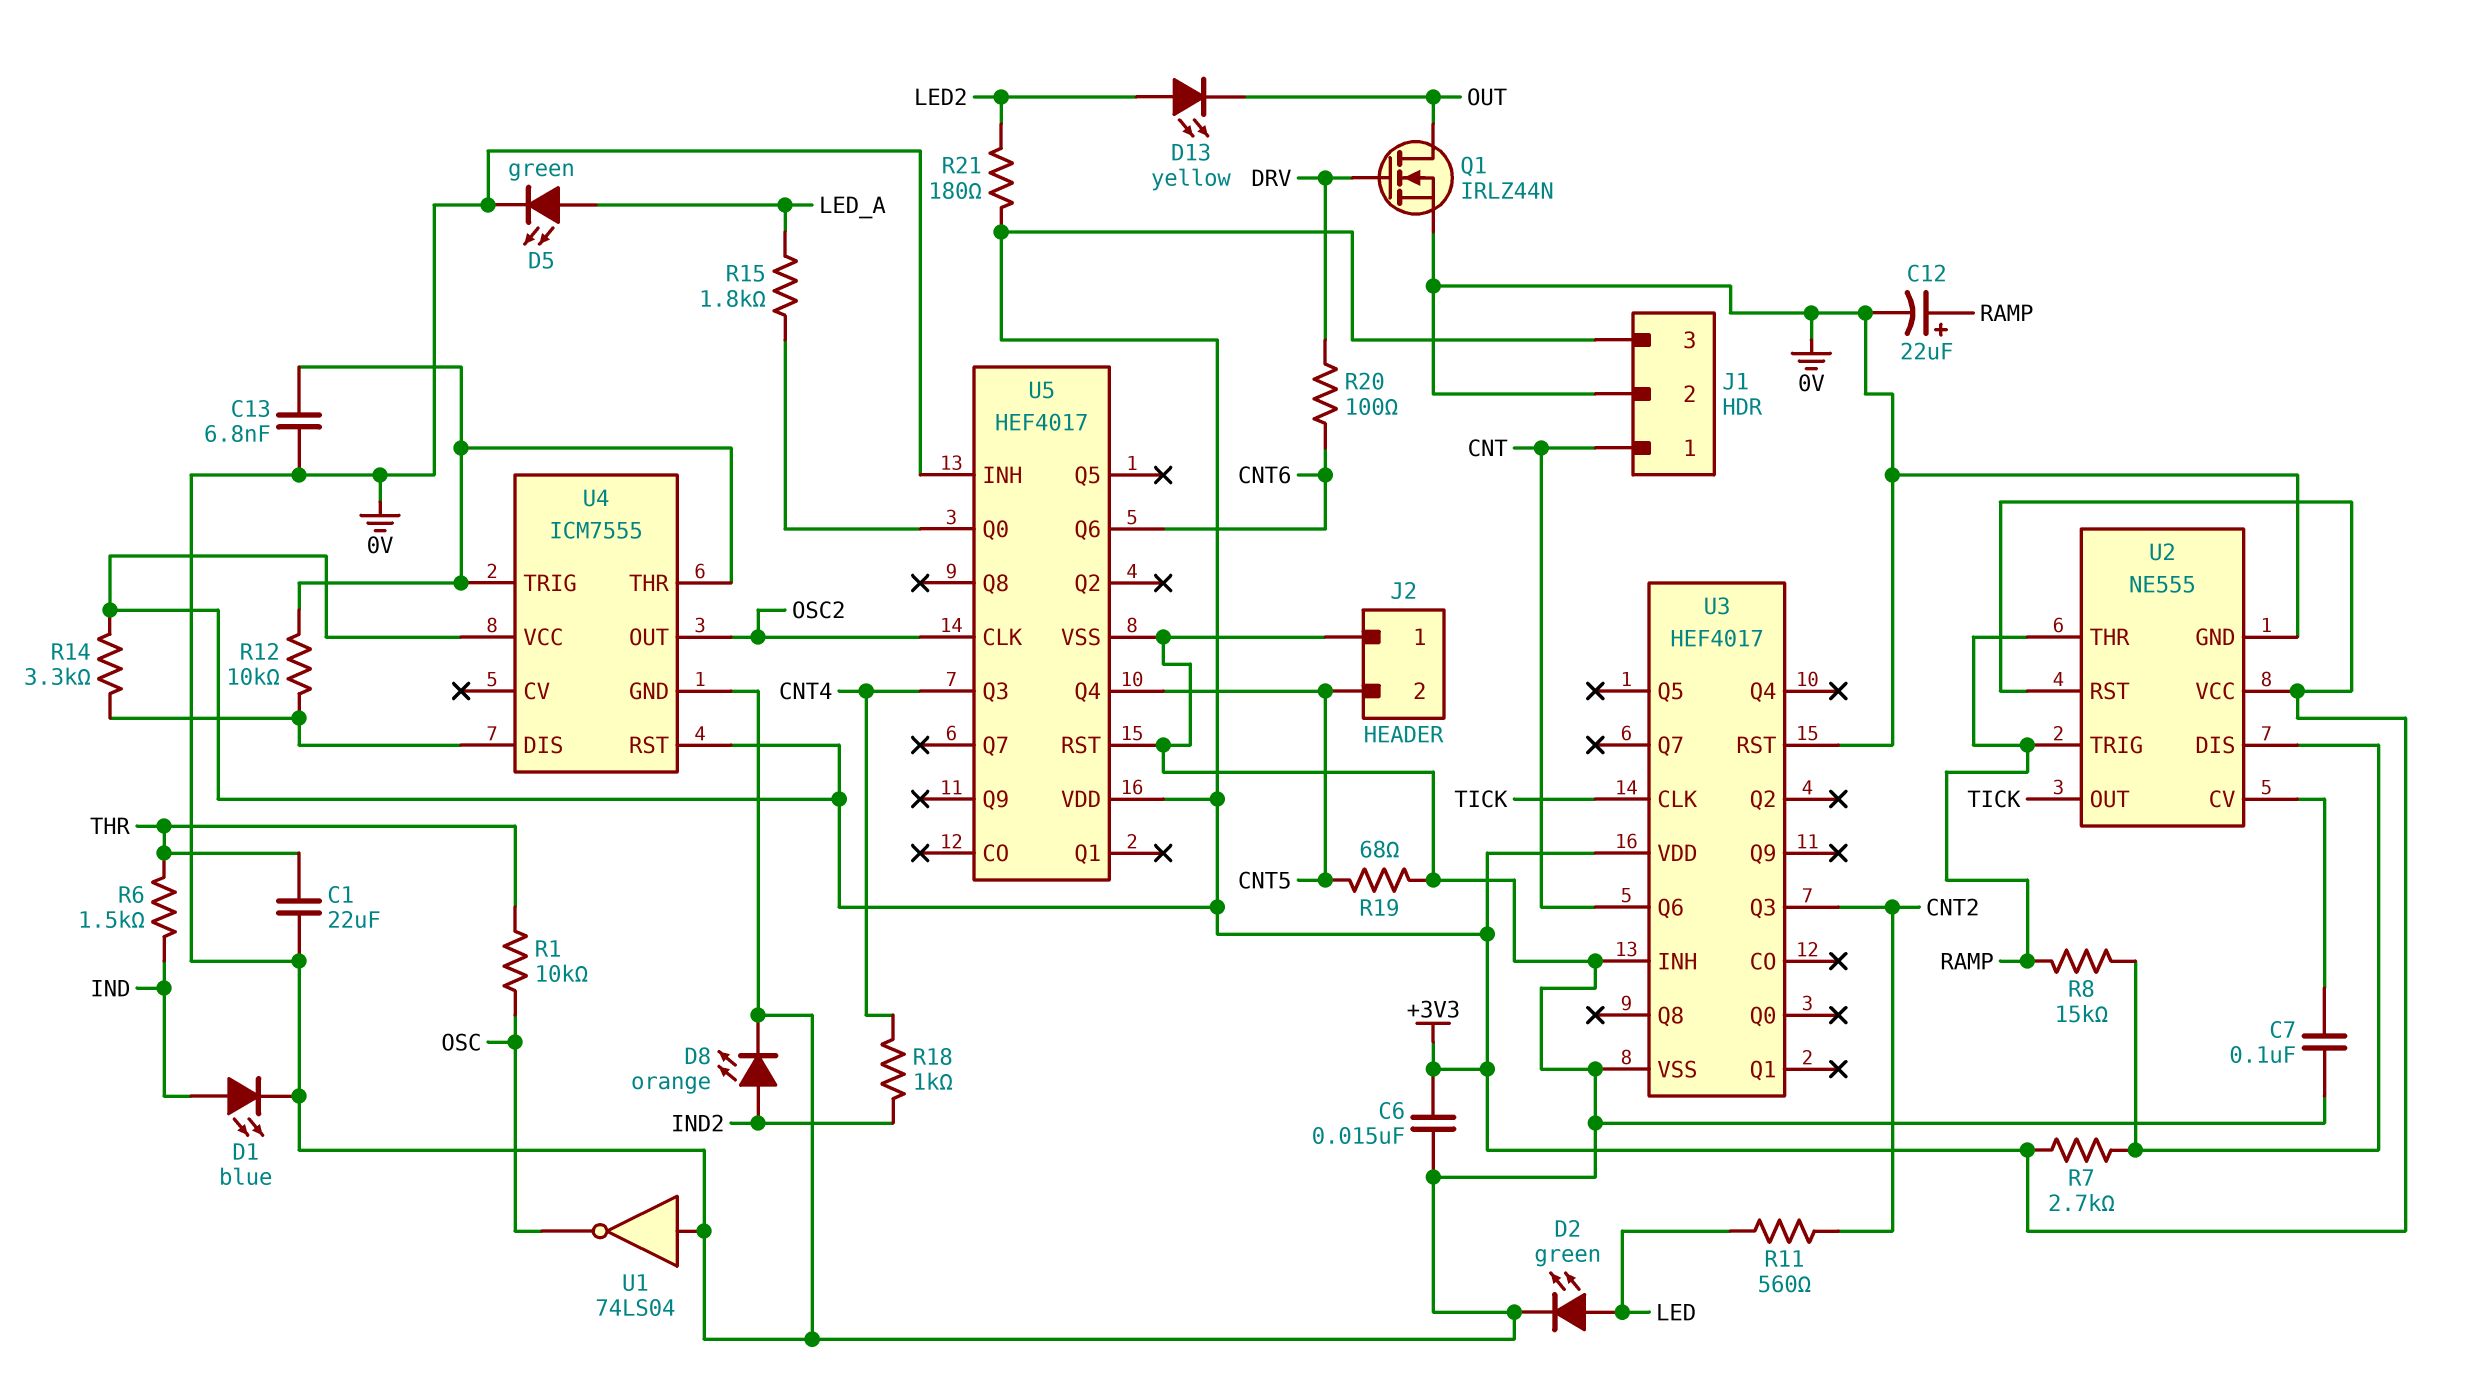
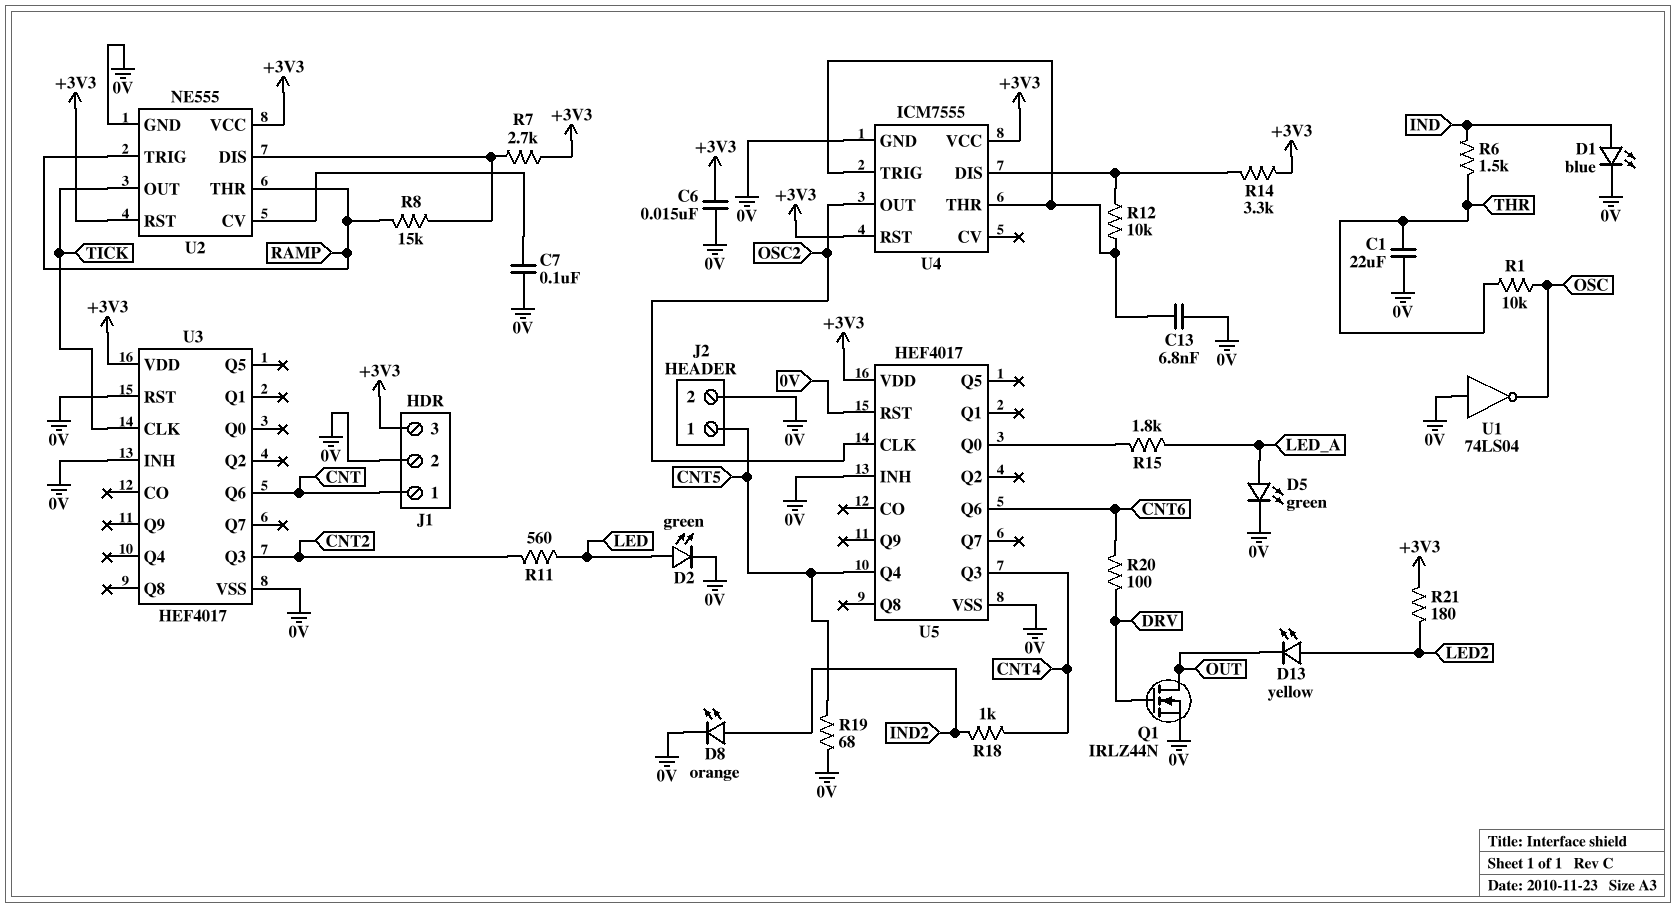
C12: 22uF (plus RAMP, minus 0V) -> none
J2 pin 1: 0V -> CNT5
J2 pin 2: CNT5 -> 0V

